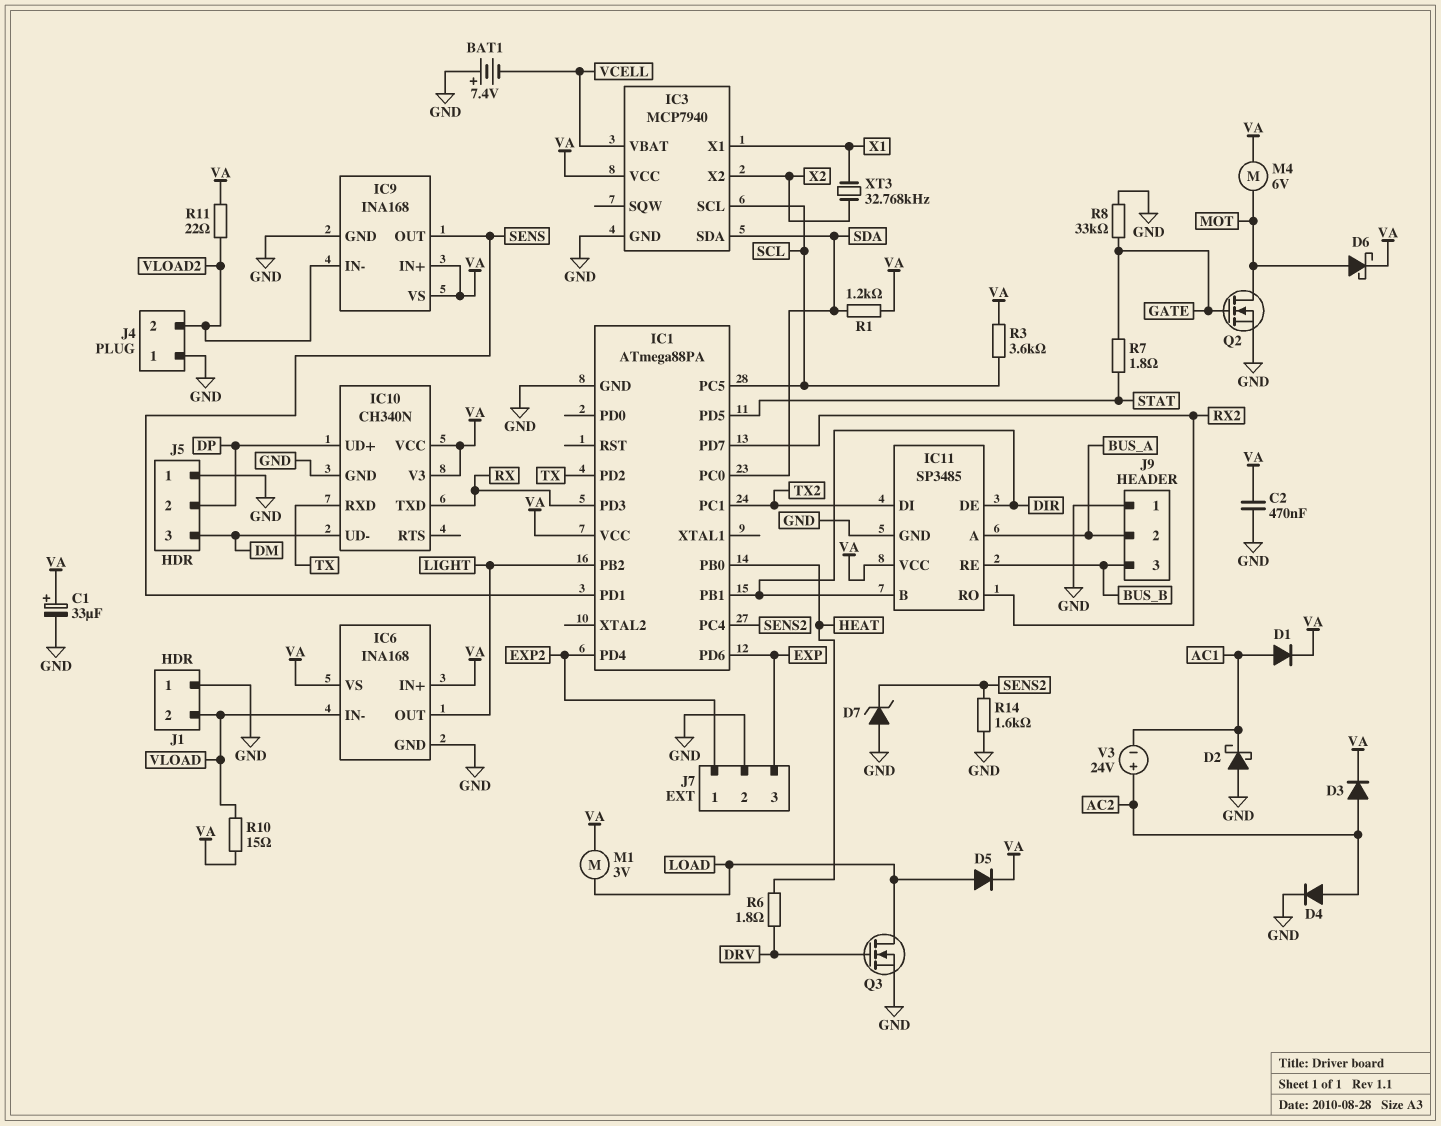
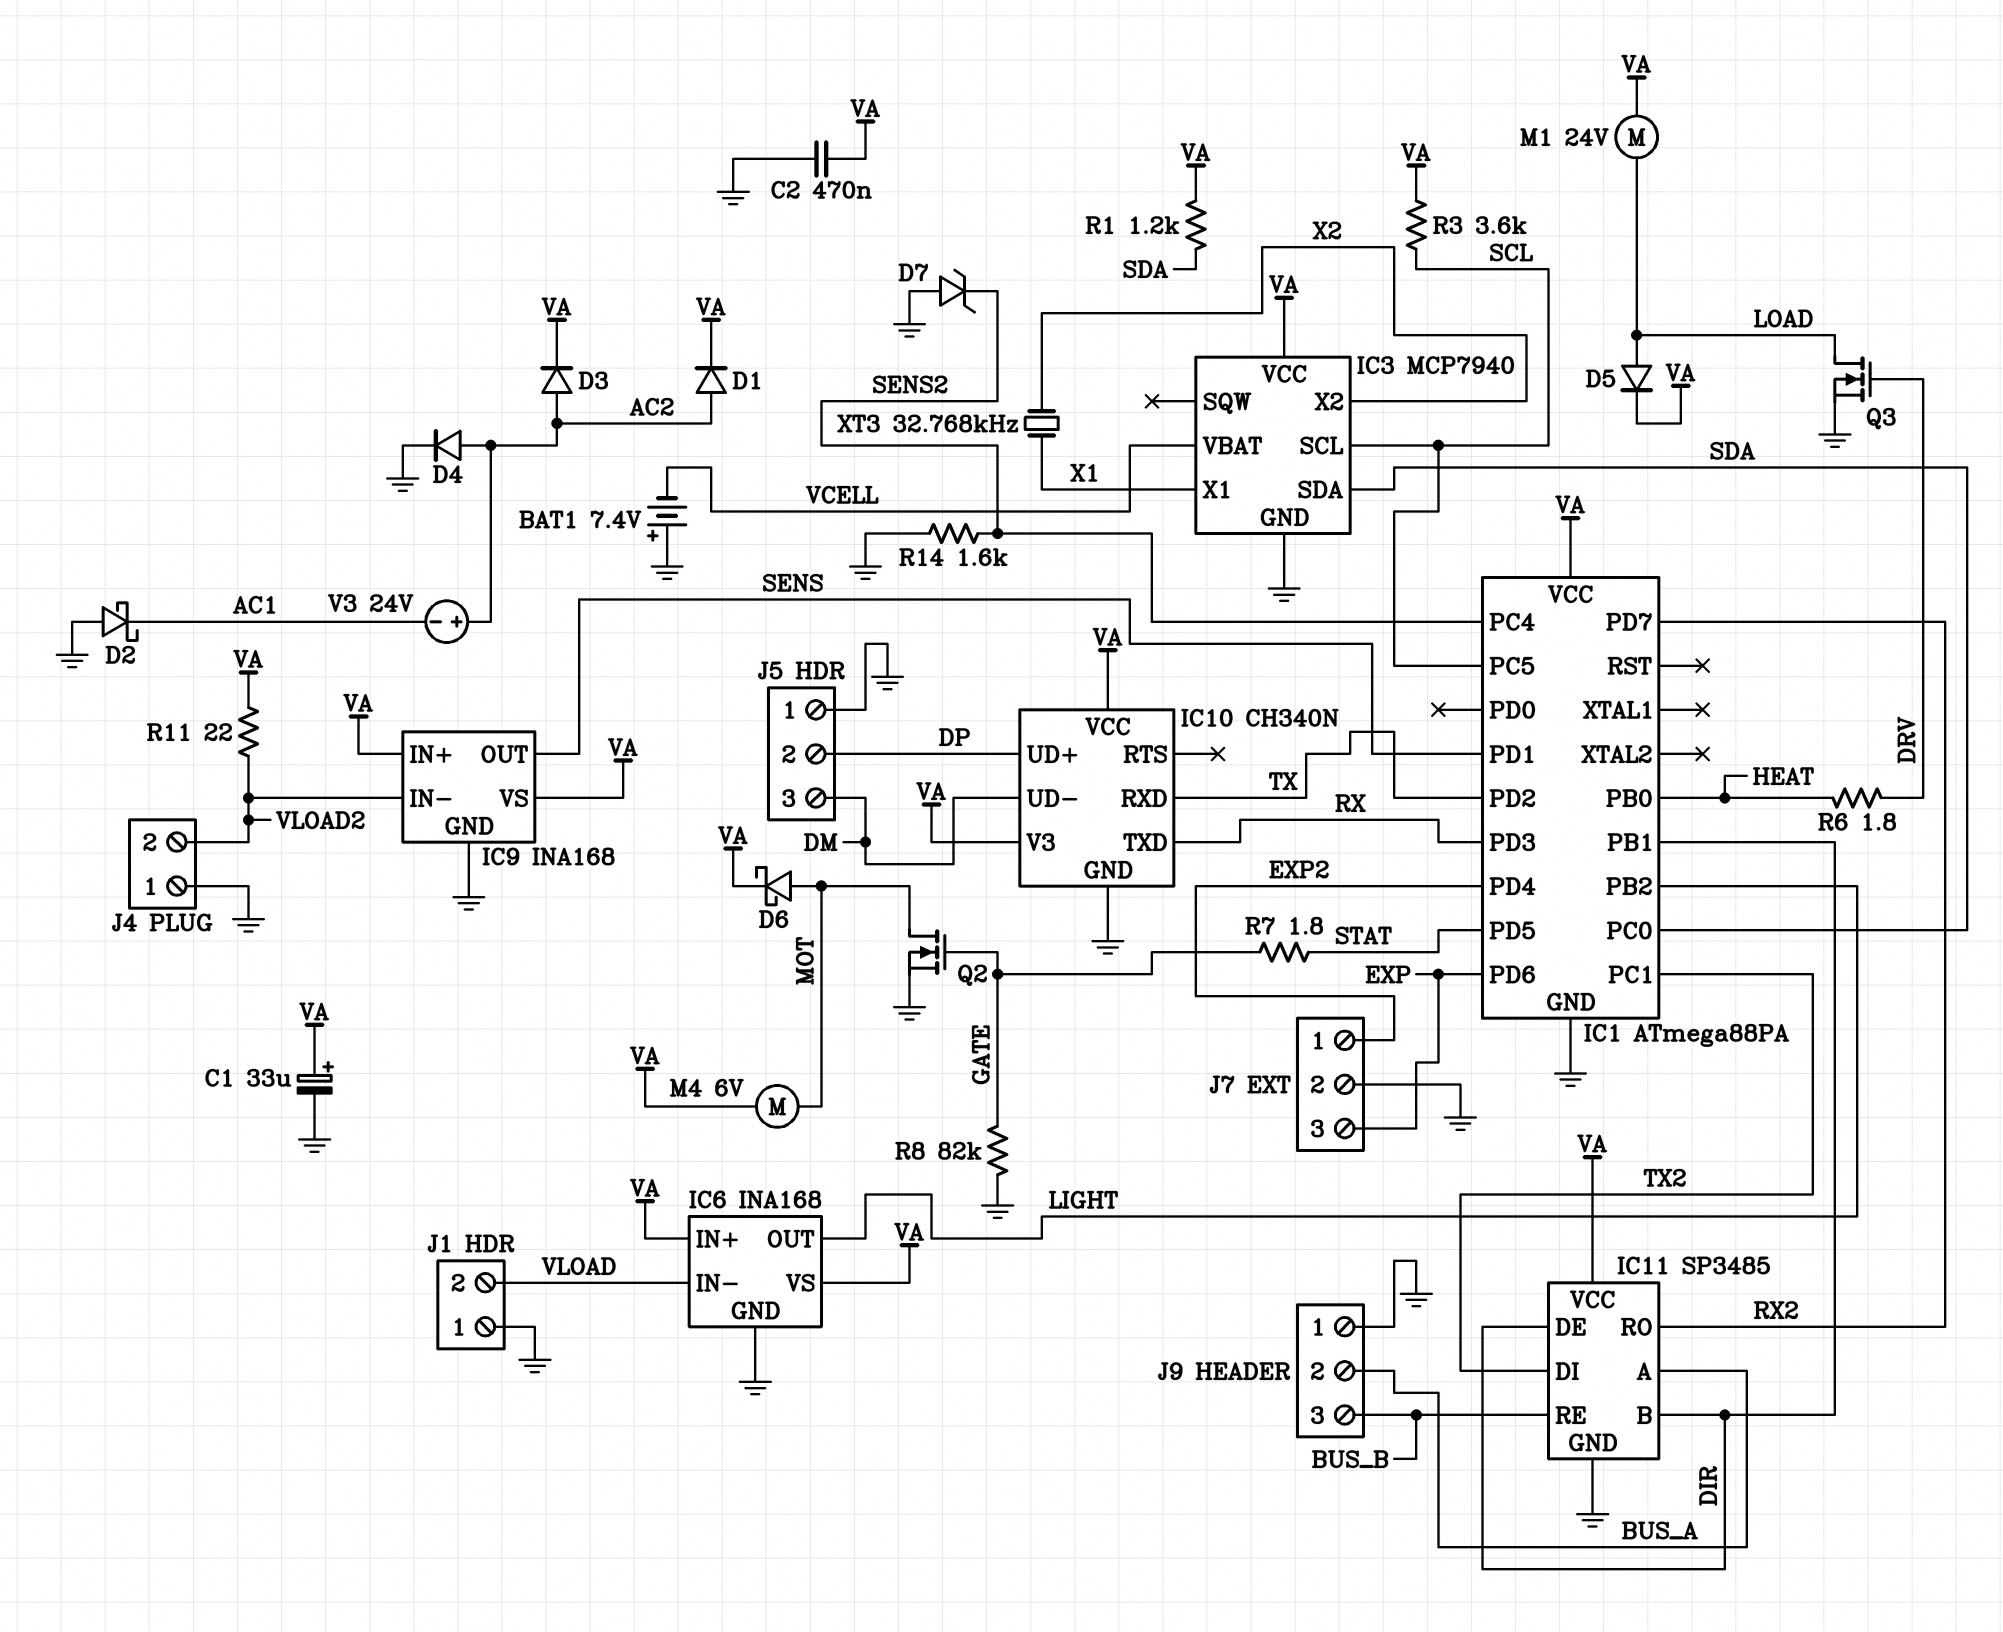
D1: diode (A AC1, K VA) -> diode (A AC2, K VA)
M1: motor 3V (LOAD, VA) -> motor 24V (LOAD, VA)
R8: 33k (GATE, GND) -> 82k (GATE, GND)
R10: 15 (VA, VLOAD) -> none

